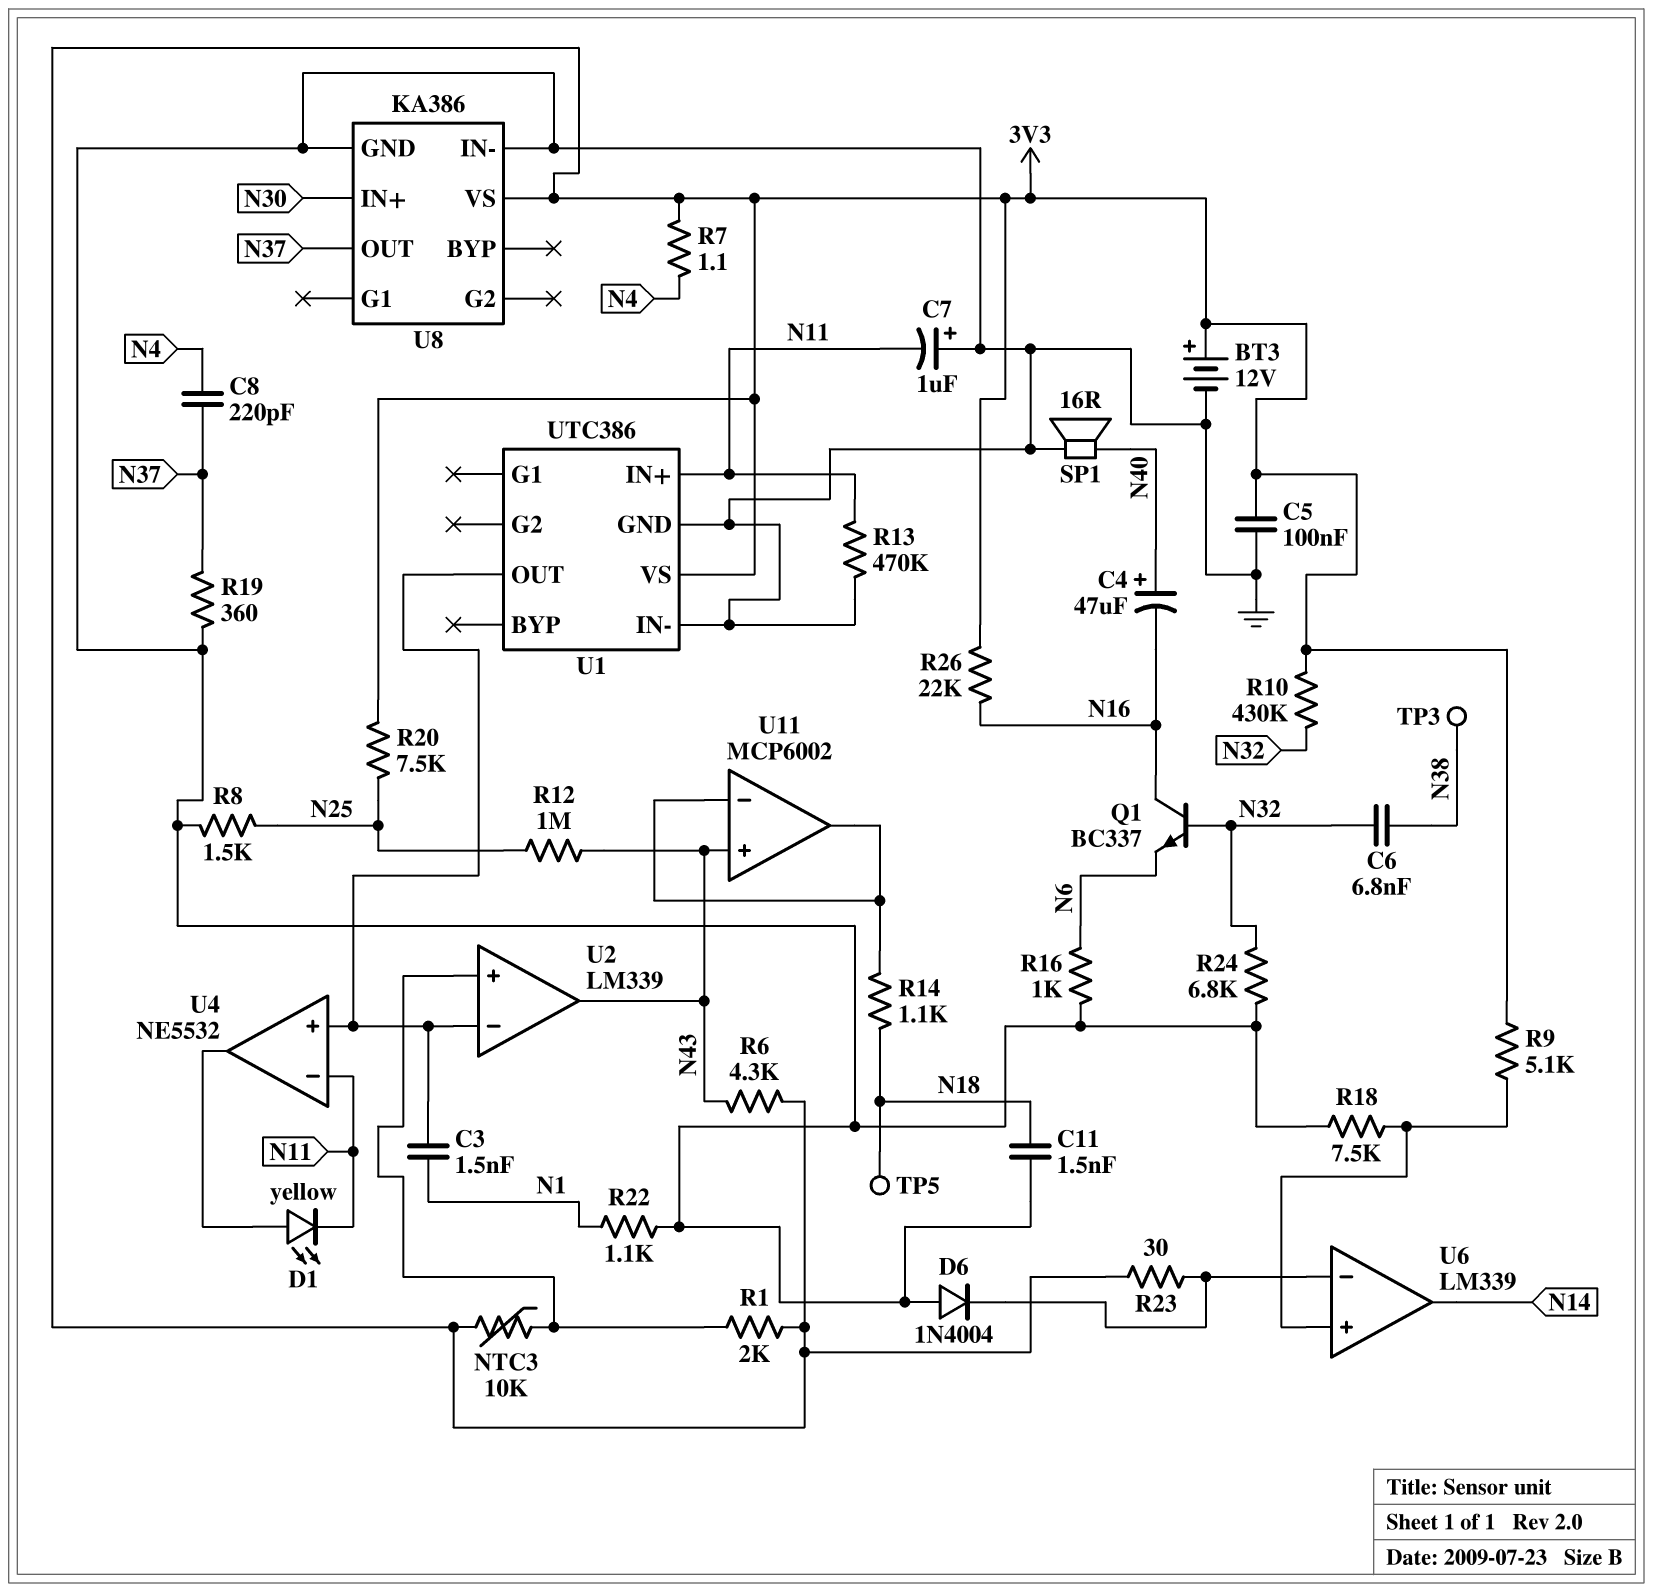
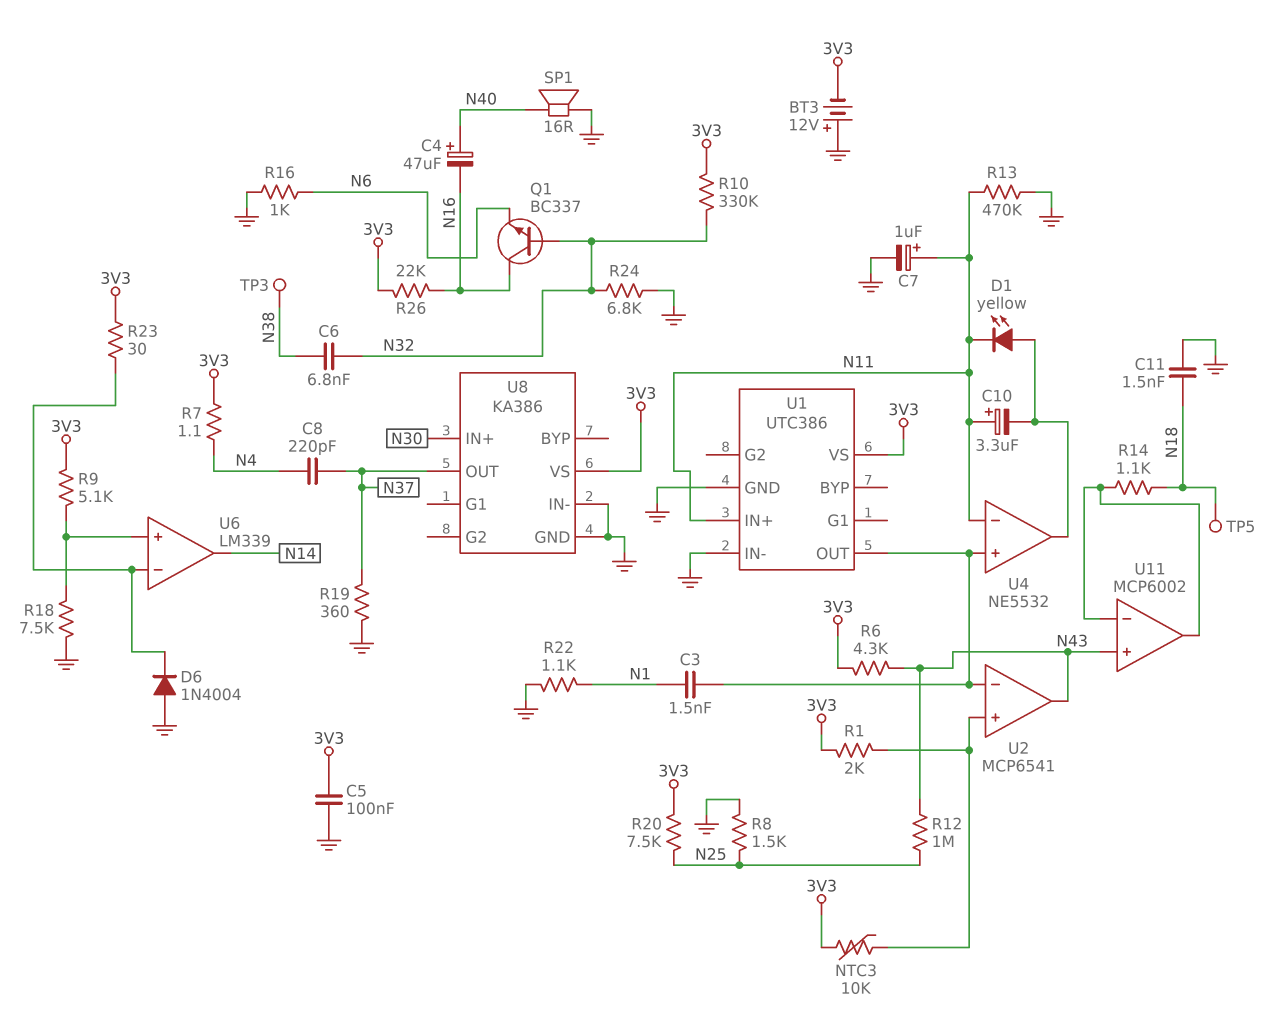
BT3: 12V (plus 3V3, minus GND) -> 12V (plus GND, minus 3V3)
C7: 1uF (plus GND, minus N11) -> 1uF (plus N11, minus GND)
C10: none -> 3.3uF (plus N11, minus U4/out)
R10: 430k (3V3, N32) -> 330k (3V3, N32)
U2: LM339 -> MCP6541

